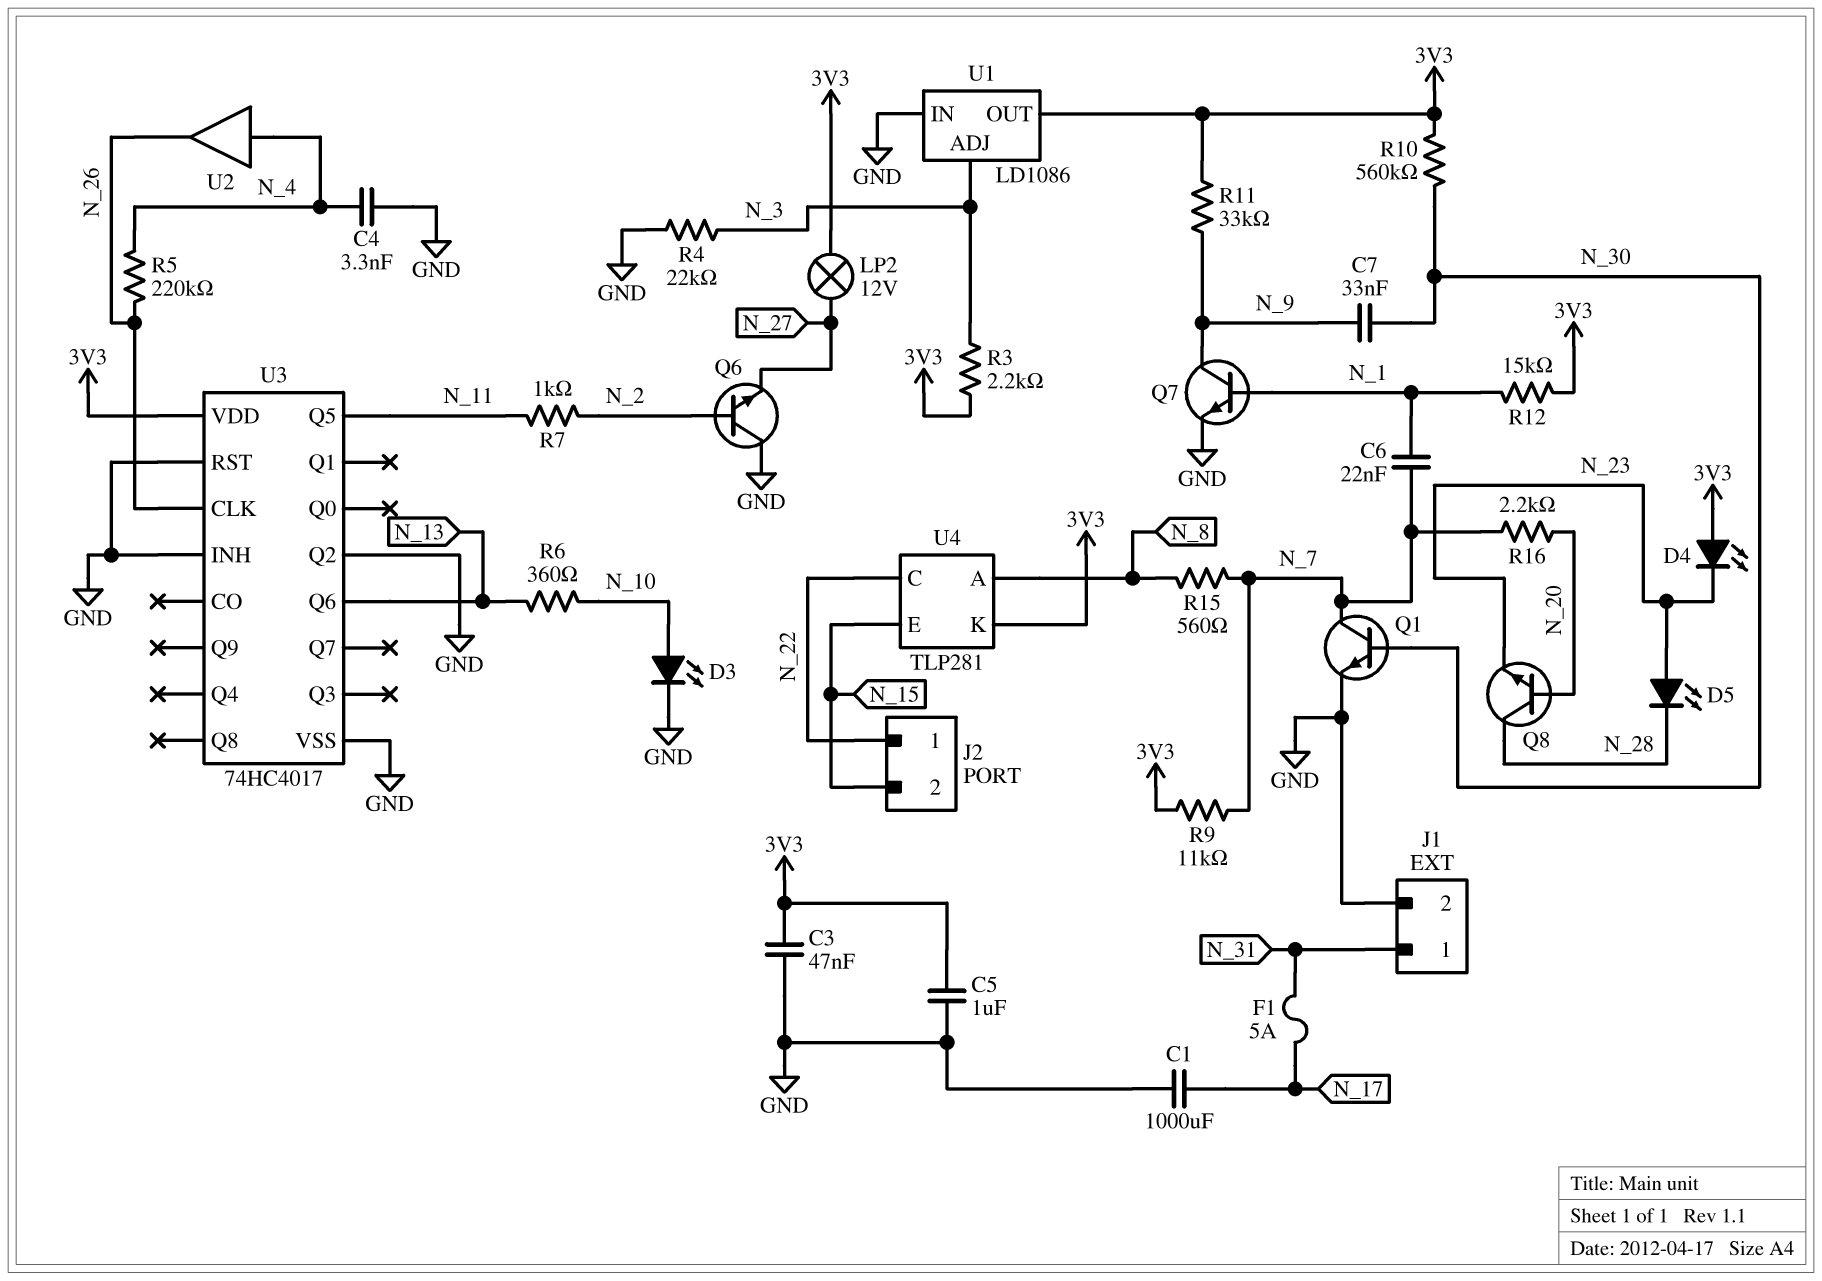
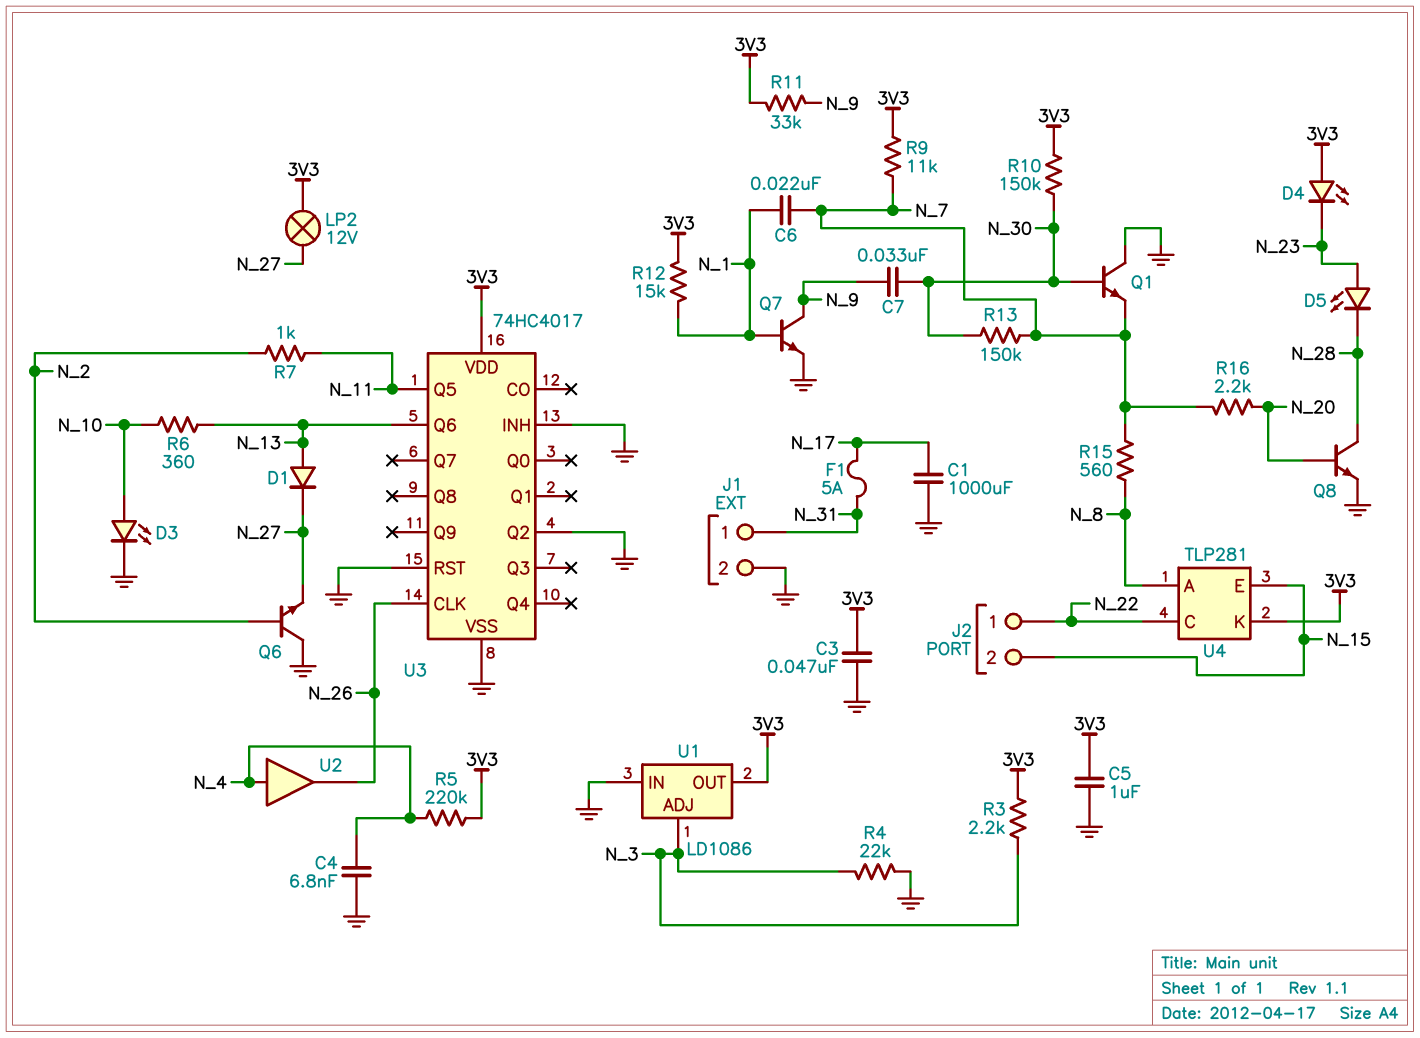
C4: 3.3nF (GND, N_4) -> 6.8nF (GND, N_4)
D1: none -> diode (A N_13, K N_27)
Q1: NPN (B N_30, C N_7, E GND) -> NPN (B N_30, C GND, E N_7)
Q8: NPN (B N_20, C N_28, E N_23) -> NPN (B N_20, C N_28, E GND)
R5: 220k (N_4, N_26) -> 220k (3V3, N_4)
R10: 560k (3V3, N_30) -> 150k (3V3, N_30)
R13: none -> 150k (N_7, N_30)

